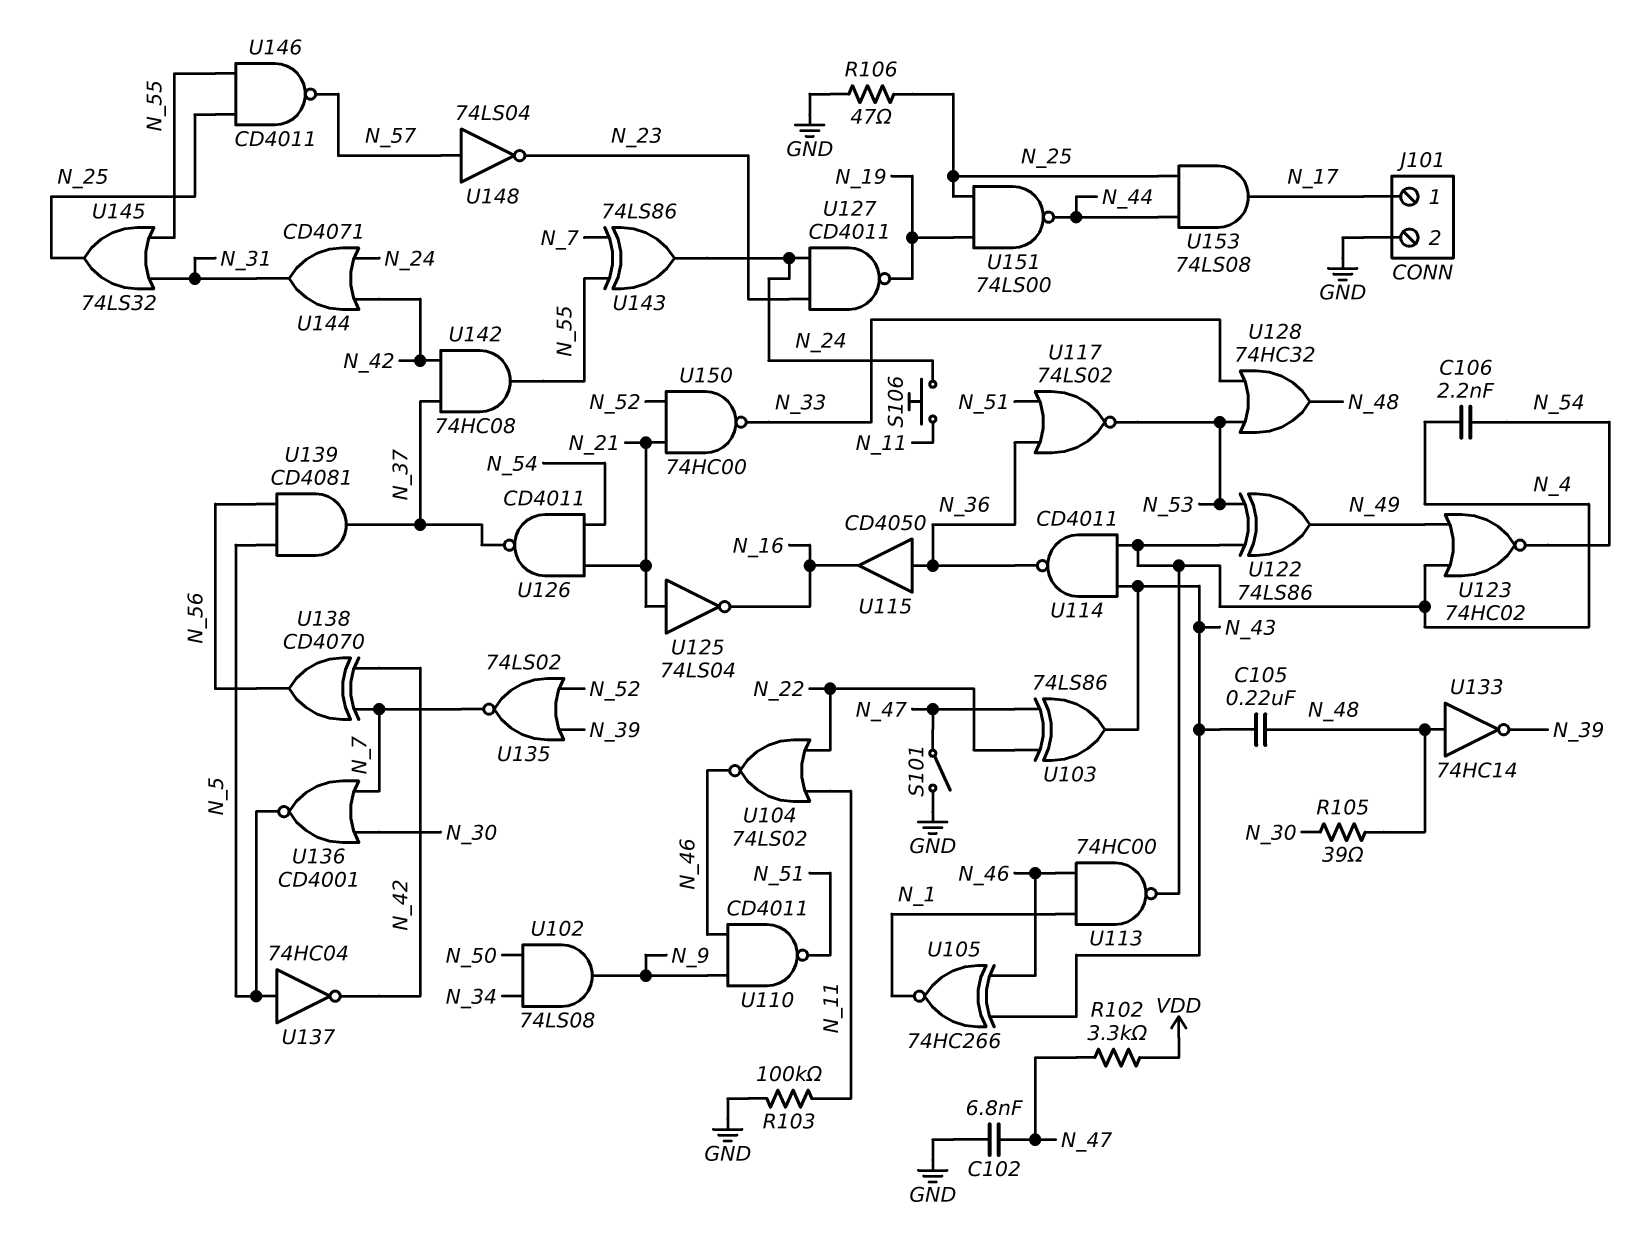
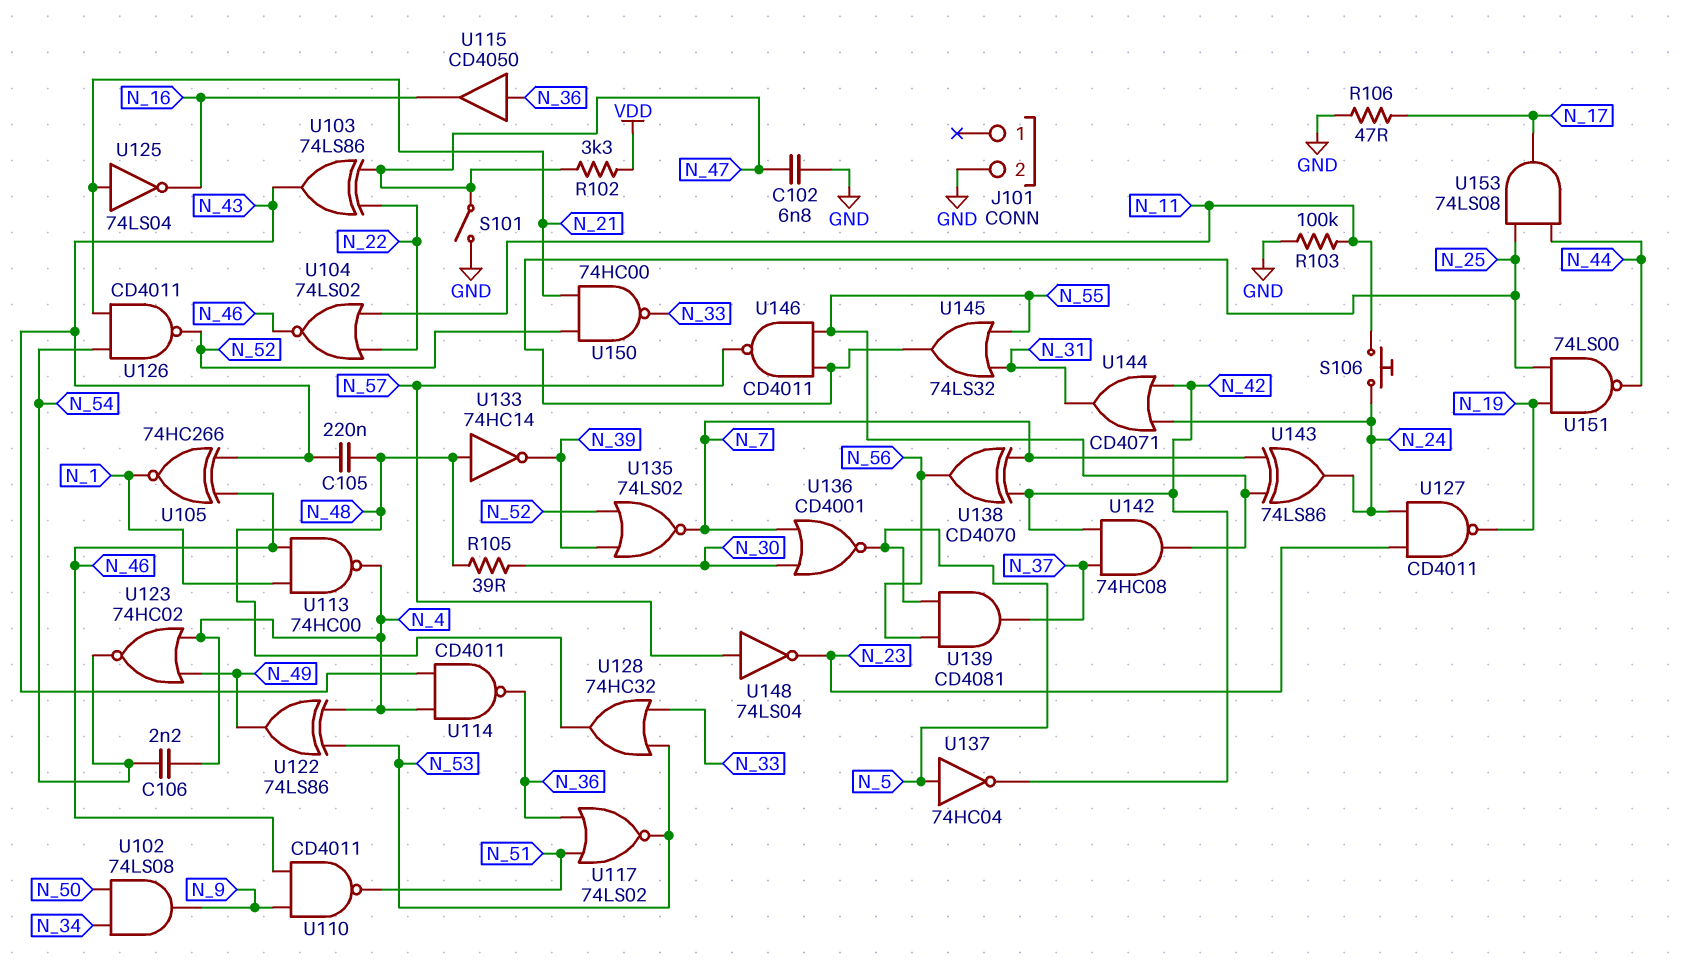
J101 pin 1: N_17 -> none
R106: 47 (GND, N_25) -> 47 (GND, N_17)
U126: NAND CD4011 (in N_21, in N_54, out N_37) -> NAND CD4011 (in N_21, in N_54, out N_52)

